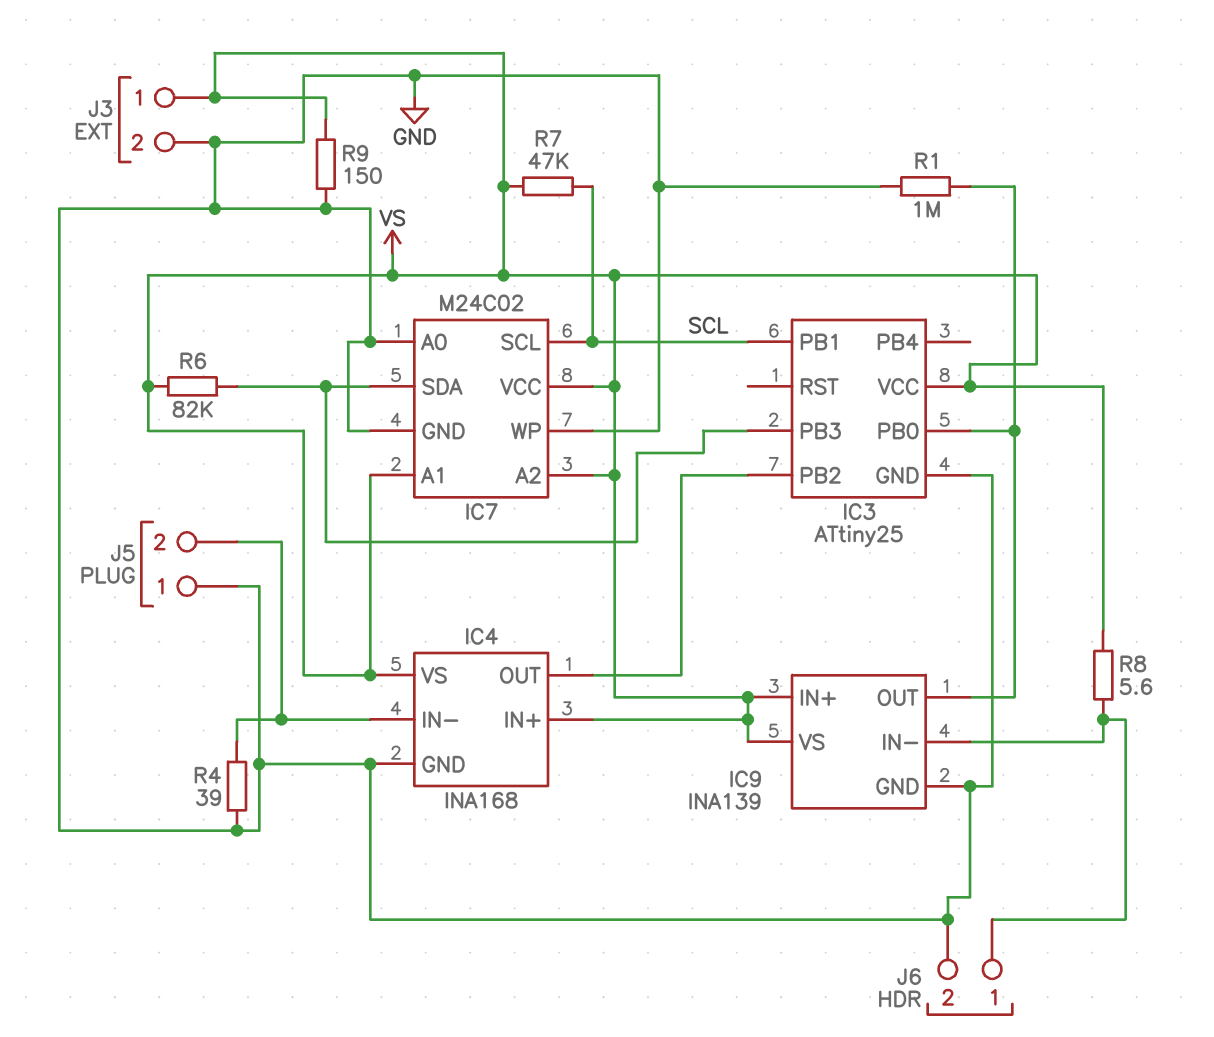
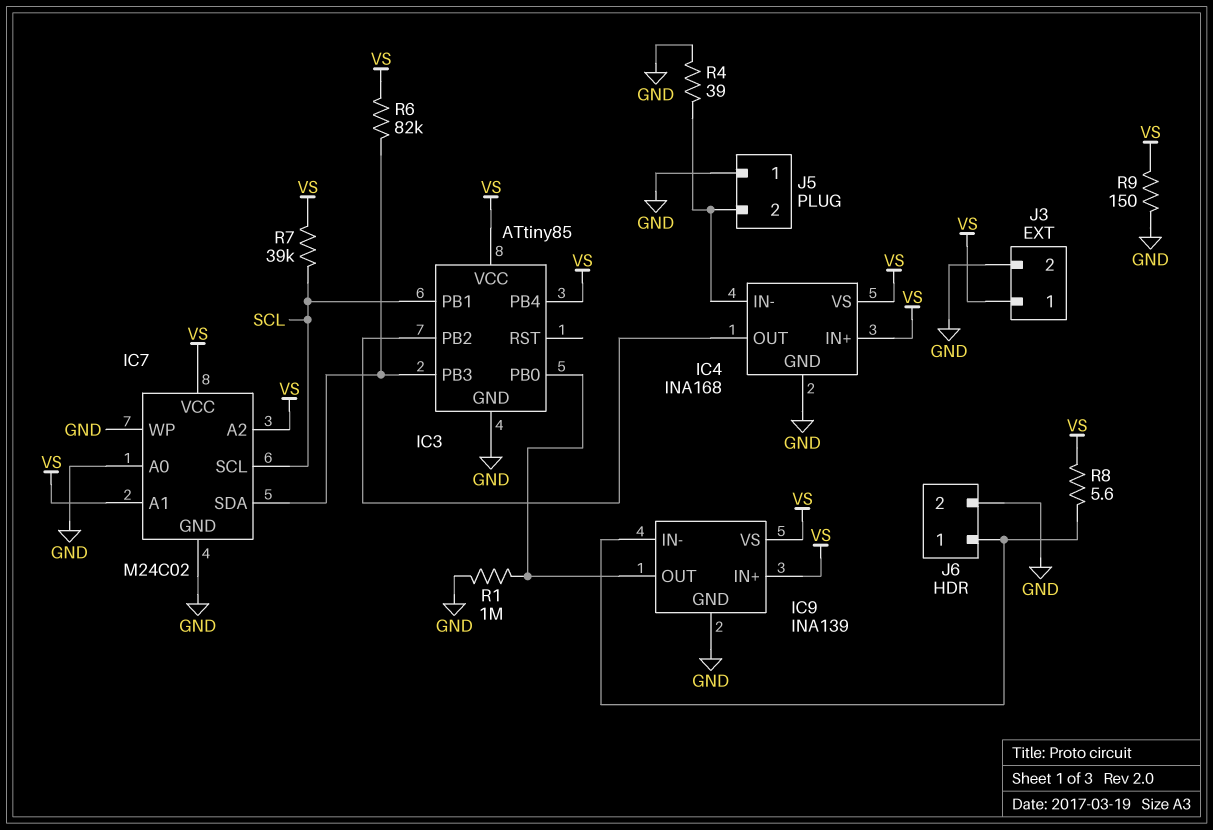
IC3: ATtiny25 -> ATtiny85
IC3 pin PB4: none -> VS
R7: 47k (SCL, VS) -> 39k (SCL, VS)

